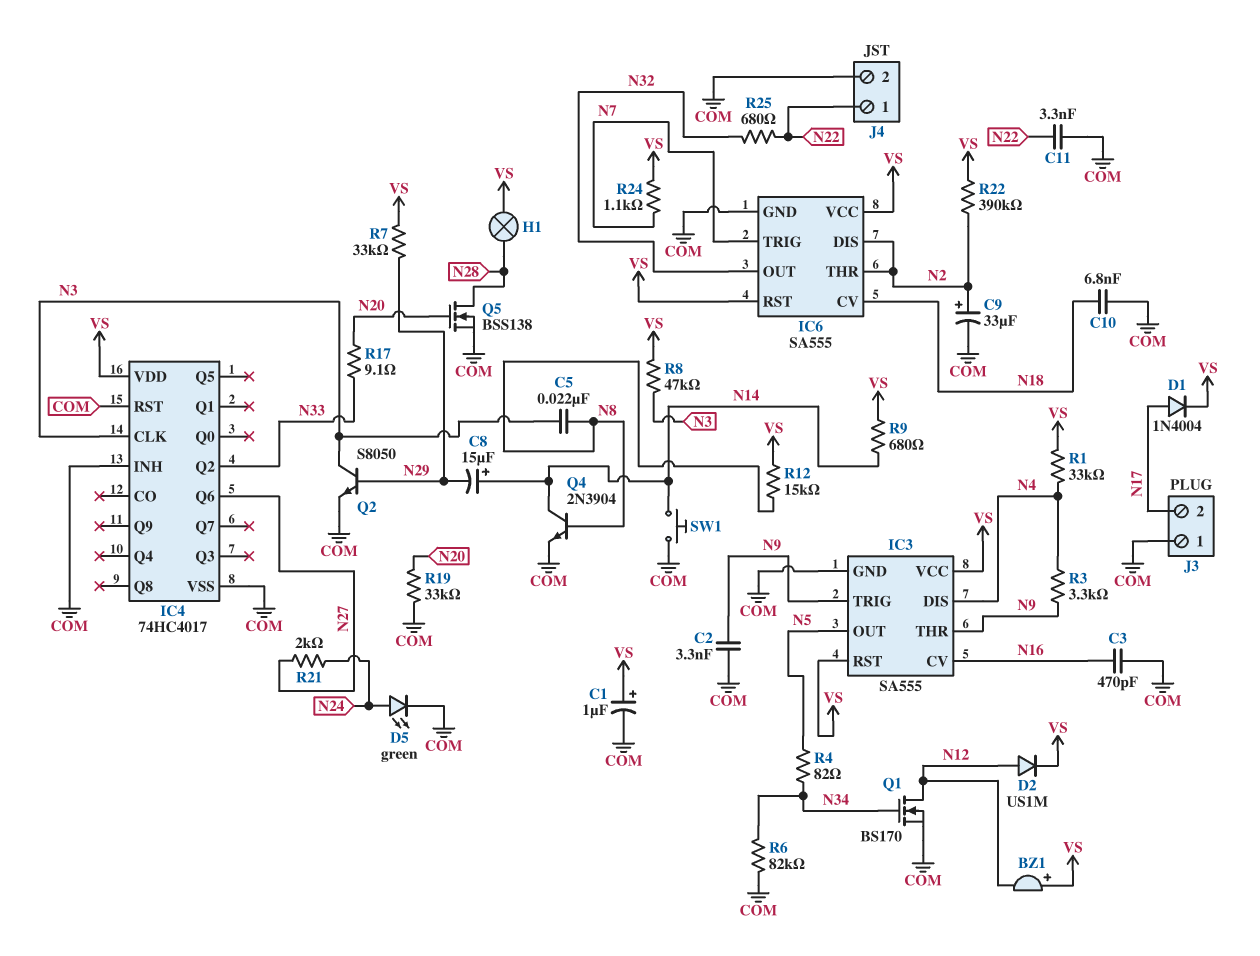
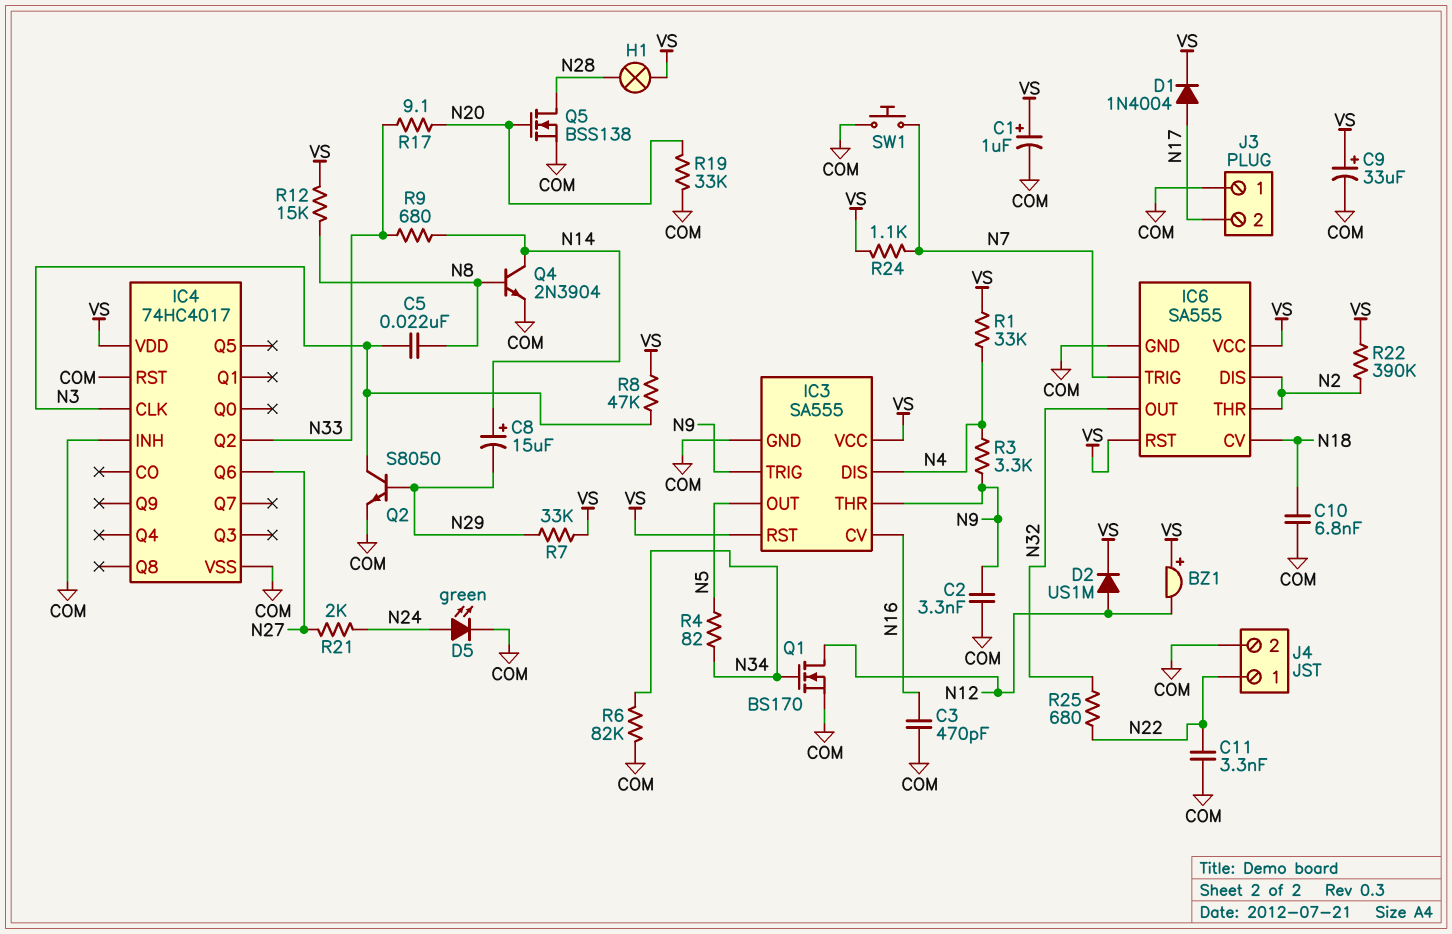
C9: 33uF (plus N2, minus COM) -> 33uF (plus VS, minus COM)
R9: 680 (N14, VS) -> 680 (N14, N33)
SW1: button (COM, N14) -> button (COM, N7)

